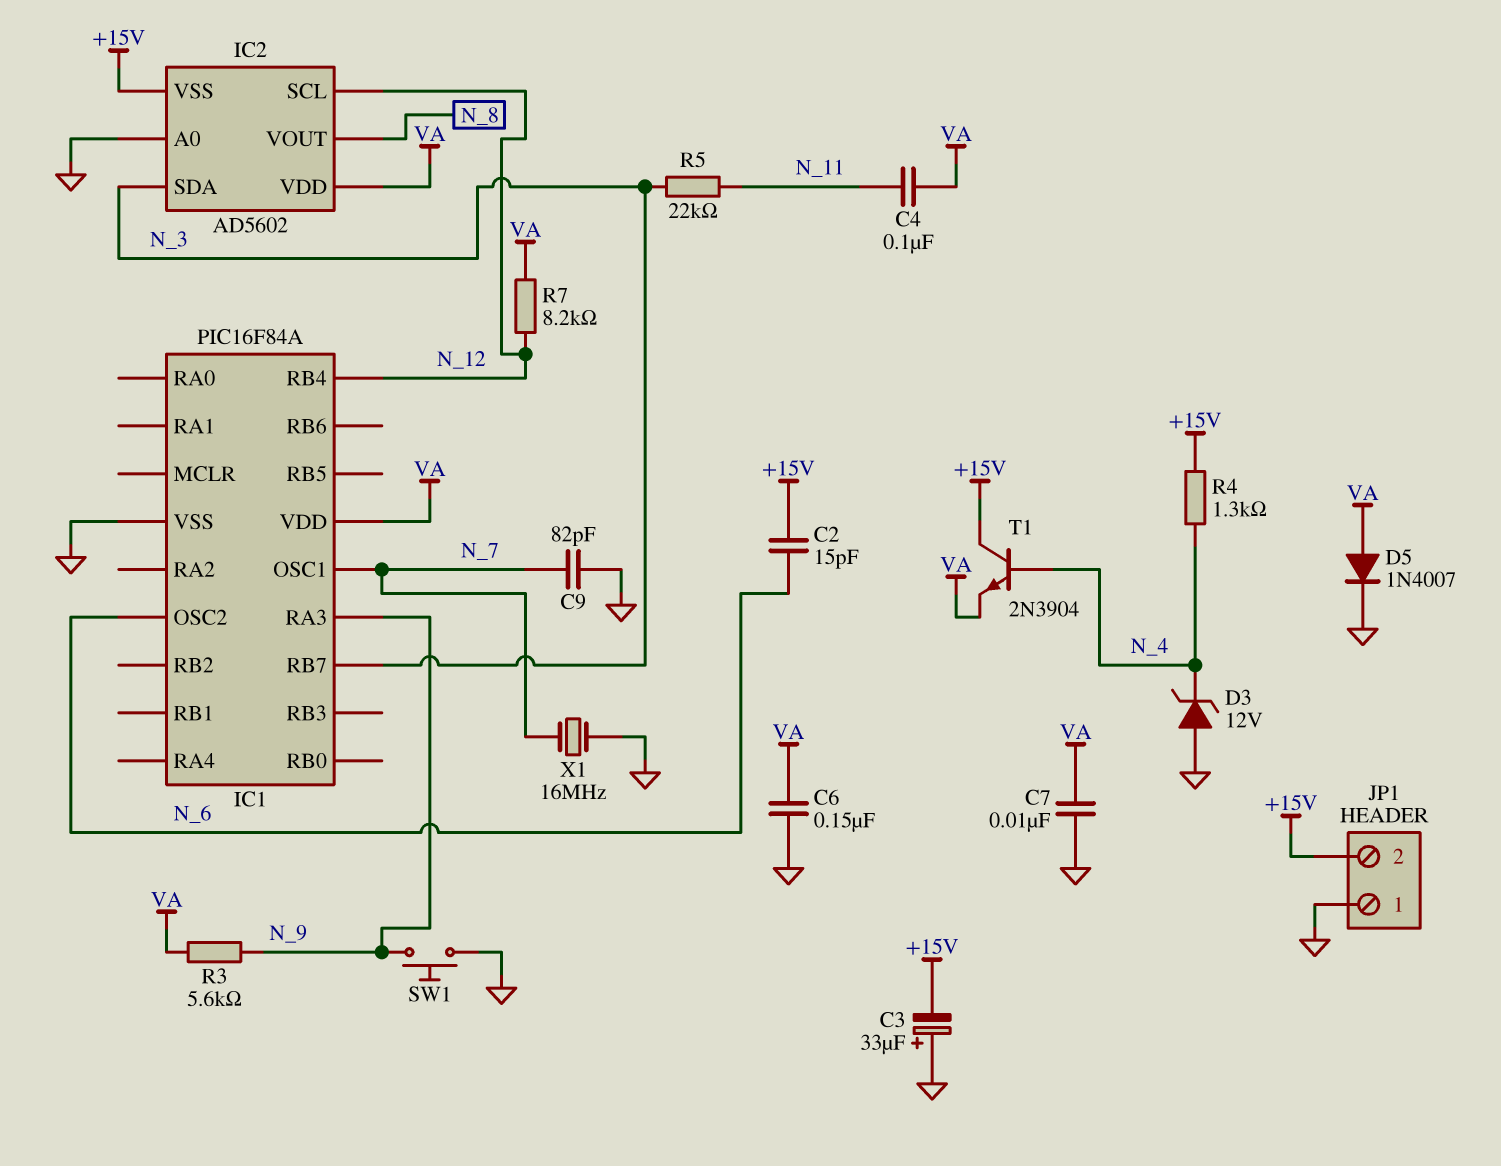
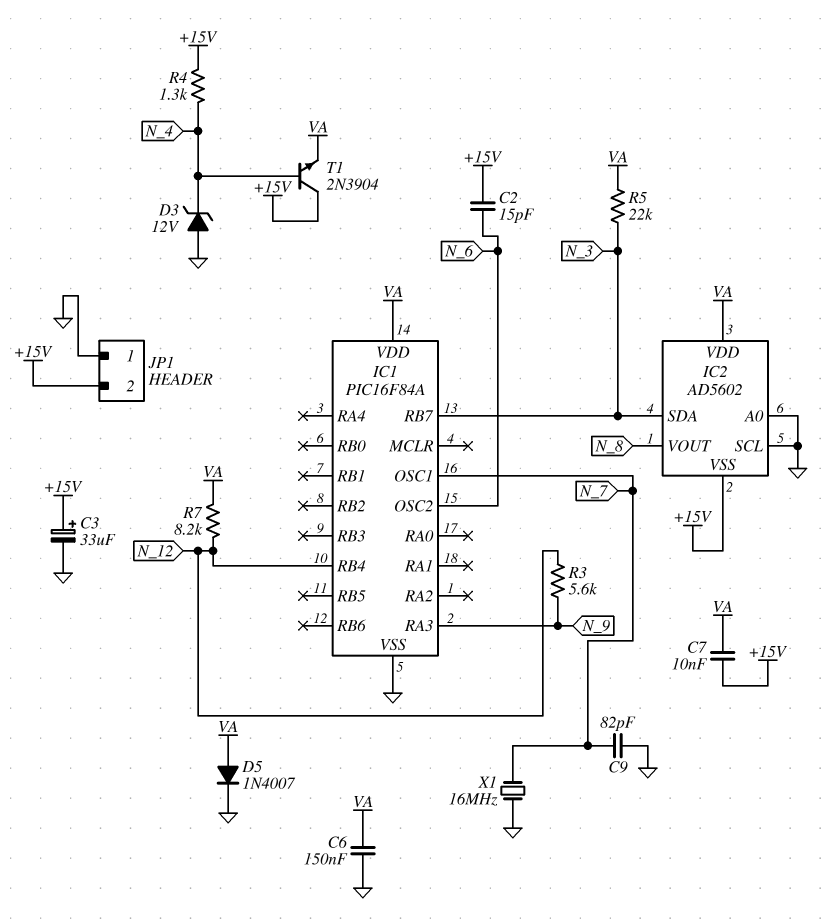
C3: 33uF (plus GND, minus +15V) -> 33uF (plus +15V, minus GND)
C4: 100nF (N_11, VA) -> none
C7: 10nF (GND, VA) -> 10nF (+15V, VA)
IC2 pin SCL: N_12 -> GND
R3: 5.6k (N_9, VA) -> 5.6k (N_9, N_12)
R5: 22k (N_3, N_11) -> 22k (N_3, VA)
SW1: button (GND, N_9) -> none

